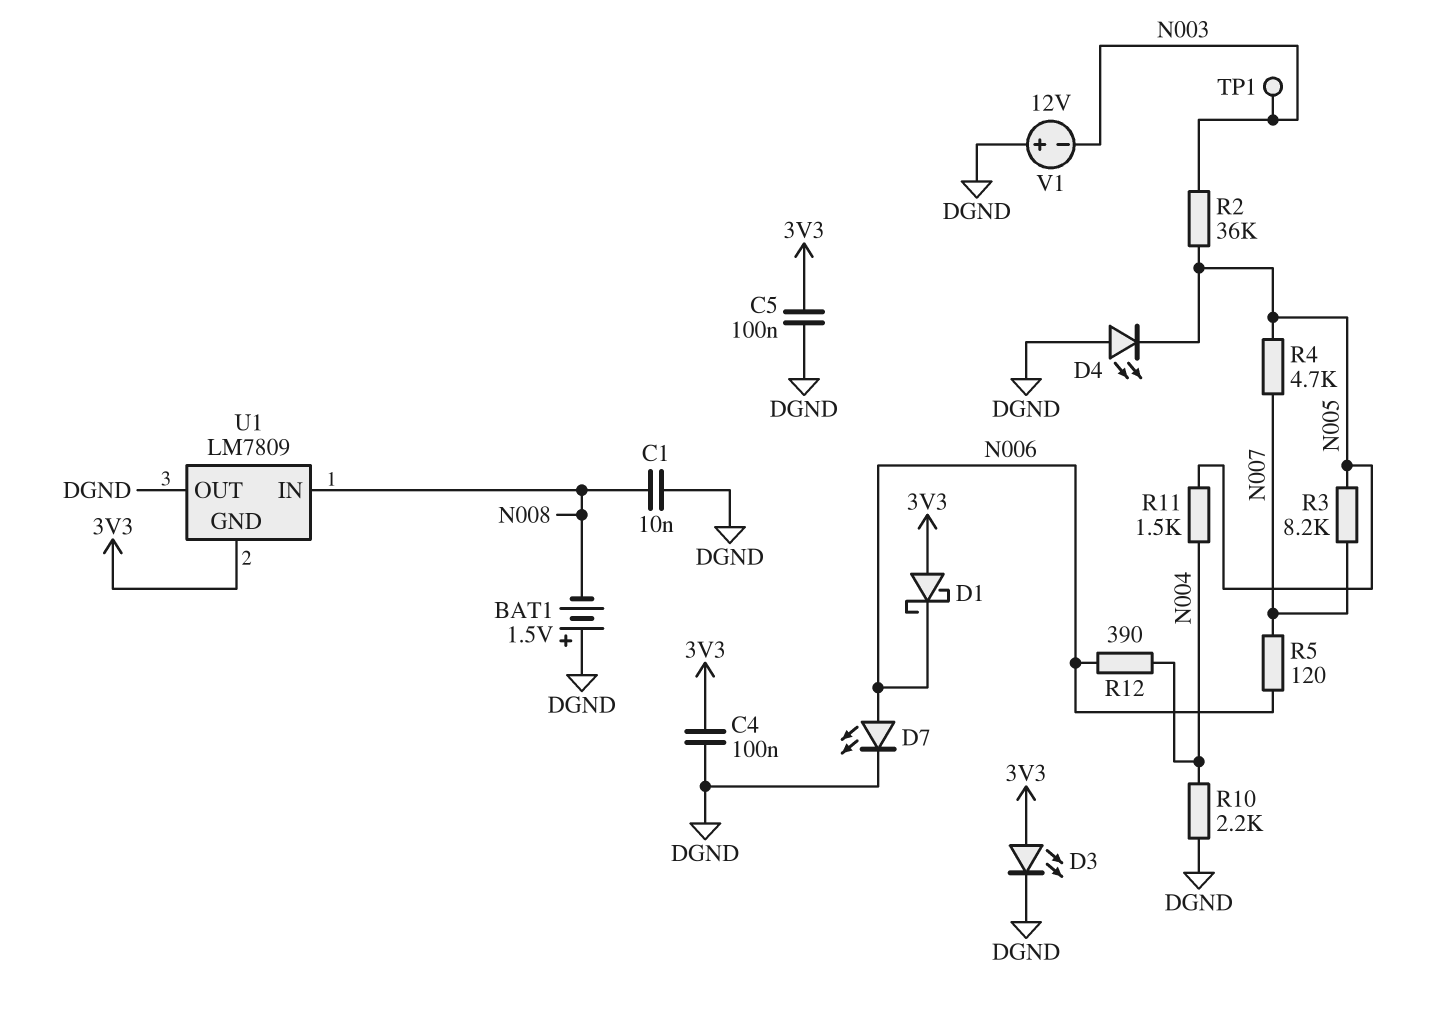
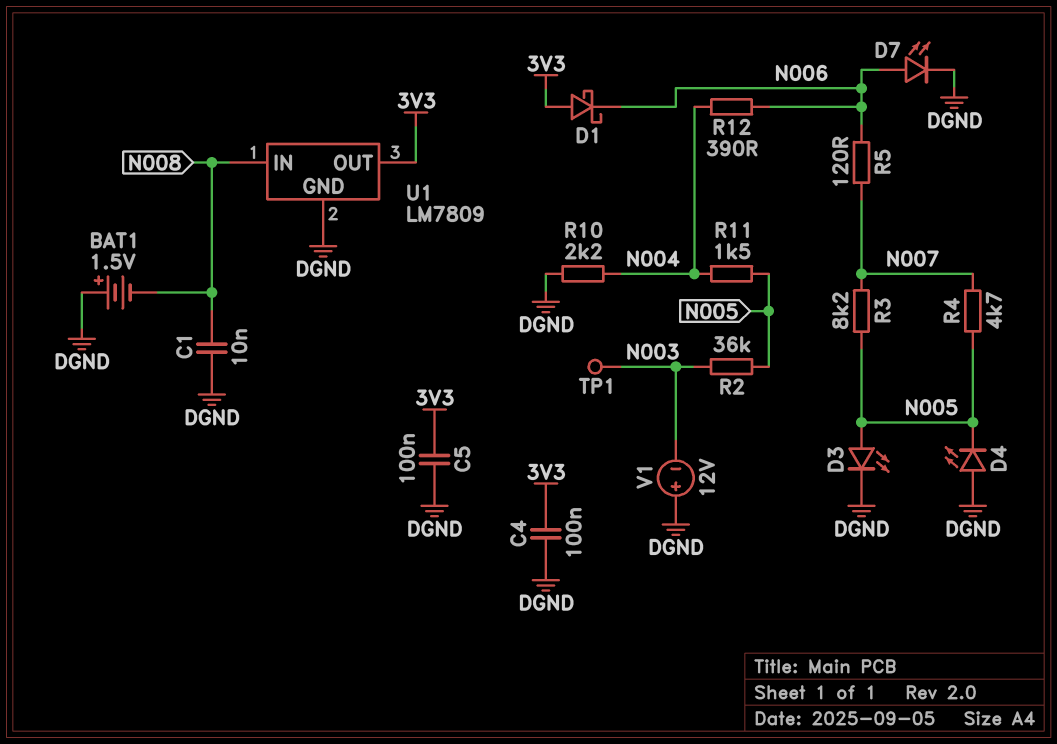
D3: LED (A 3V3, K DGND) -> LED (A N005, K DGND)
U1 pin GND: 3V3 -> DGND
U1 pin OUT: DGND -> 3V3

